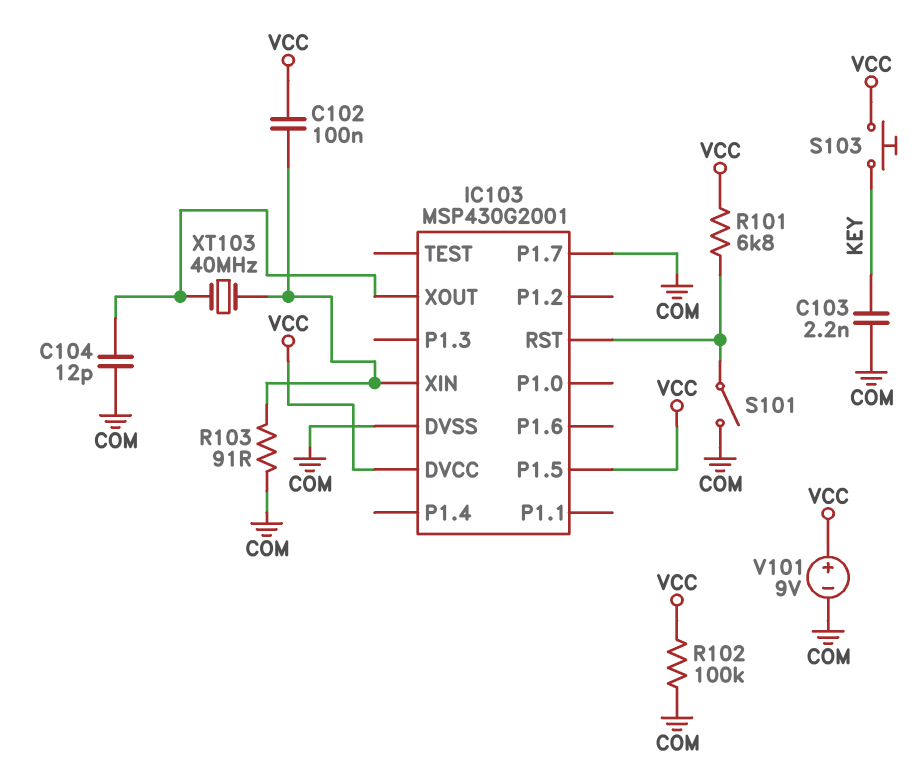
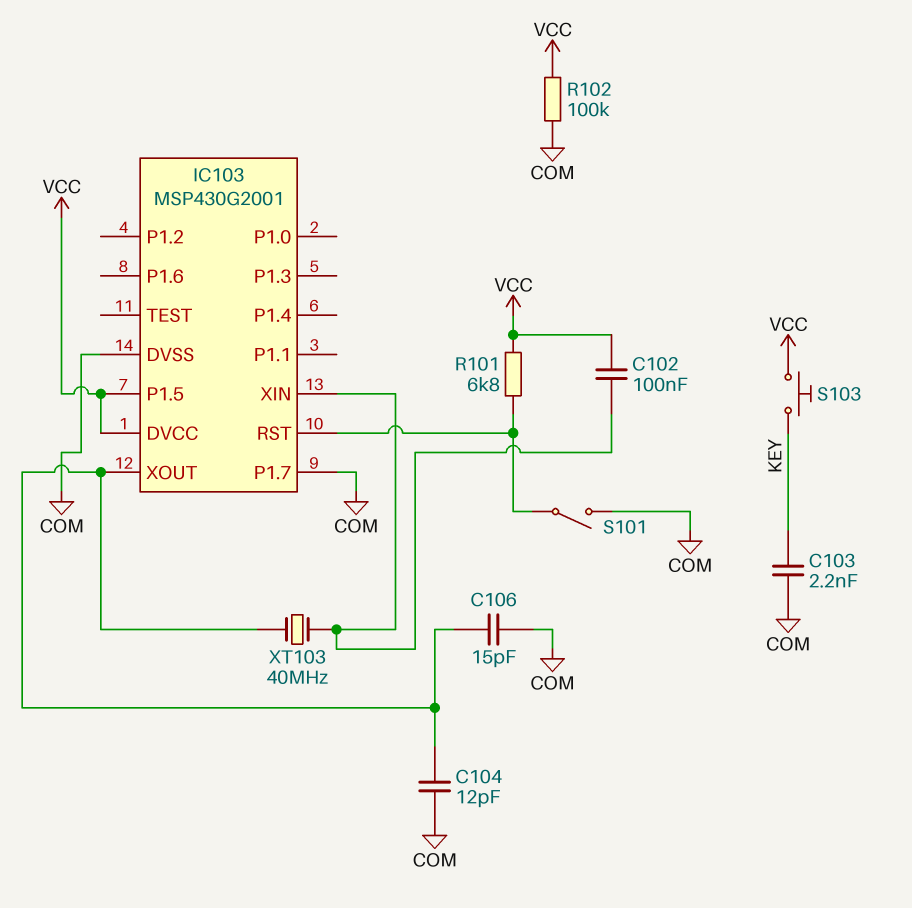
C106: none -> 15pF (COM, IC103/XOUT)
R103: 91 (COM, IC103/XIN) -> none
V101: 9V (plus VCC, minus COM) -> none

